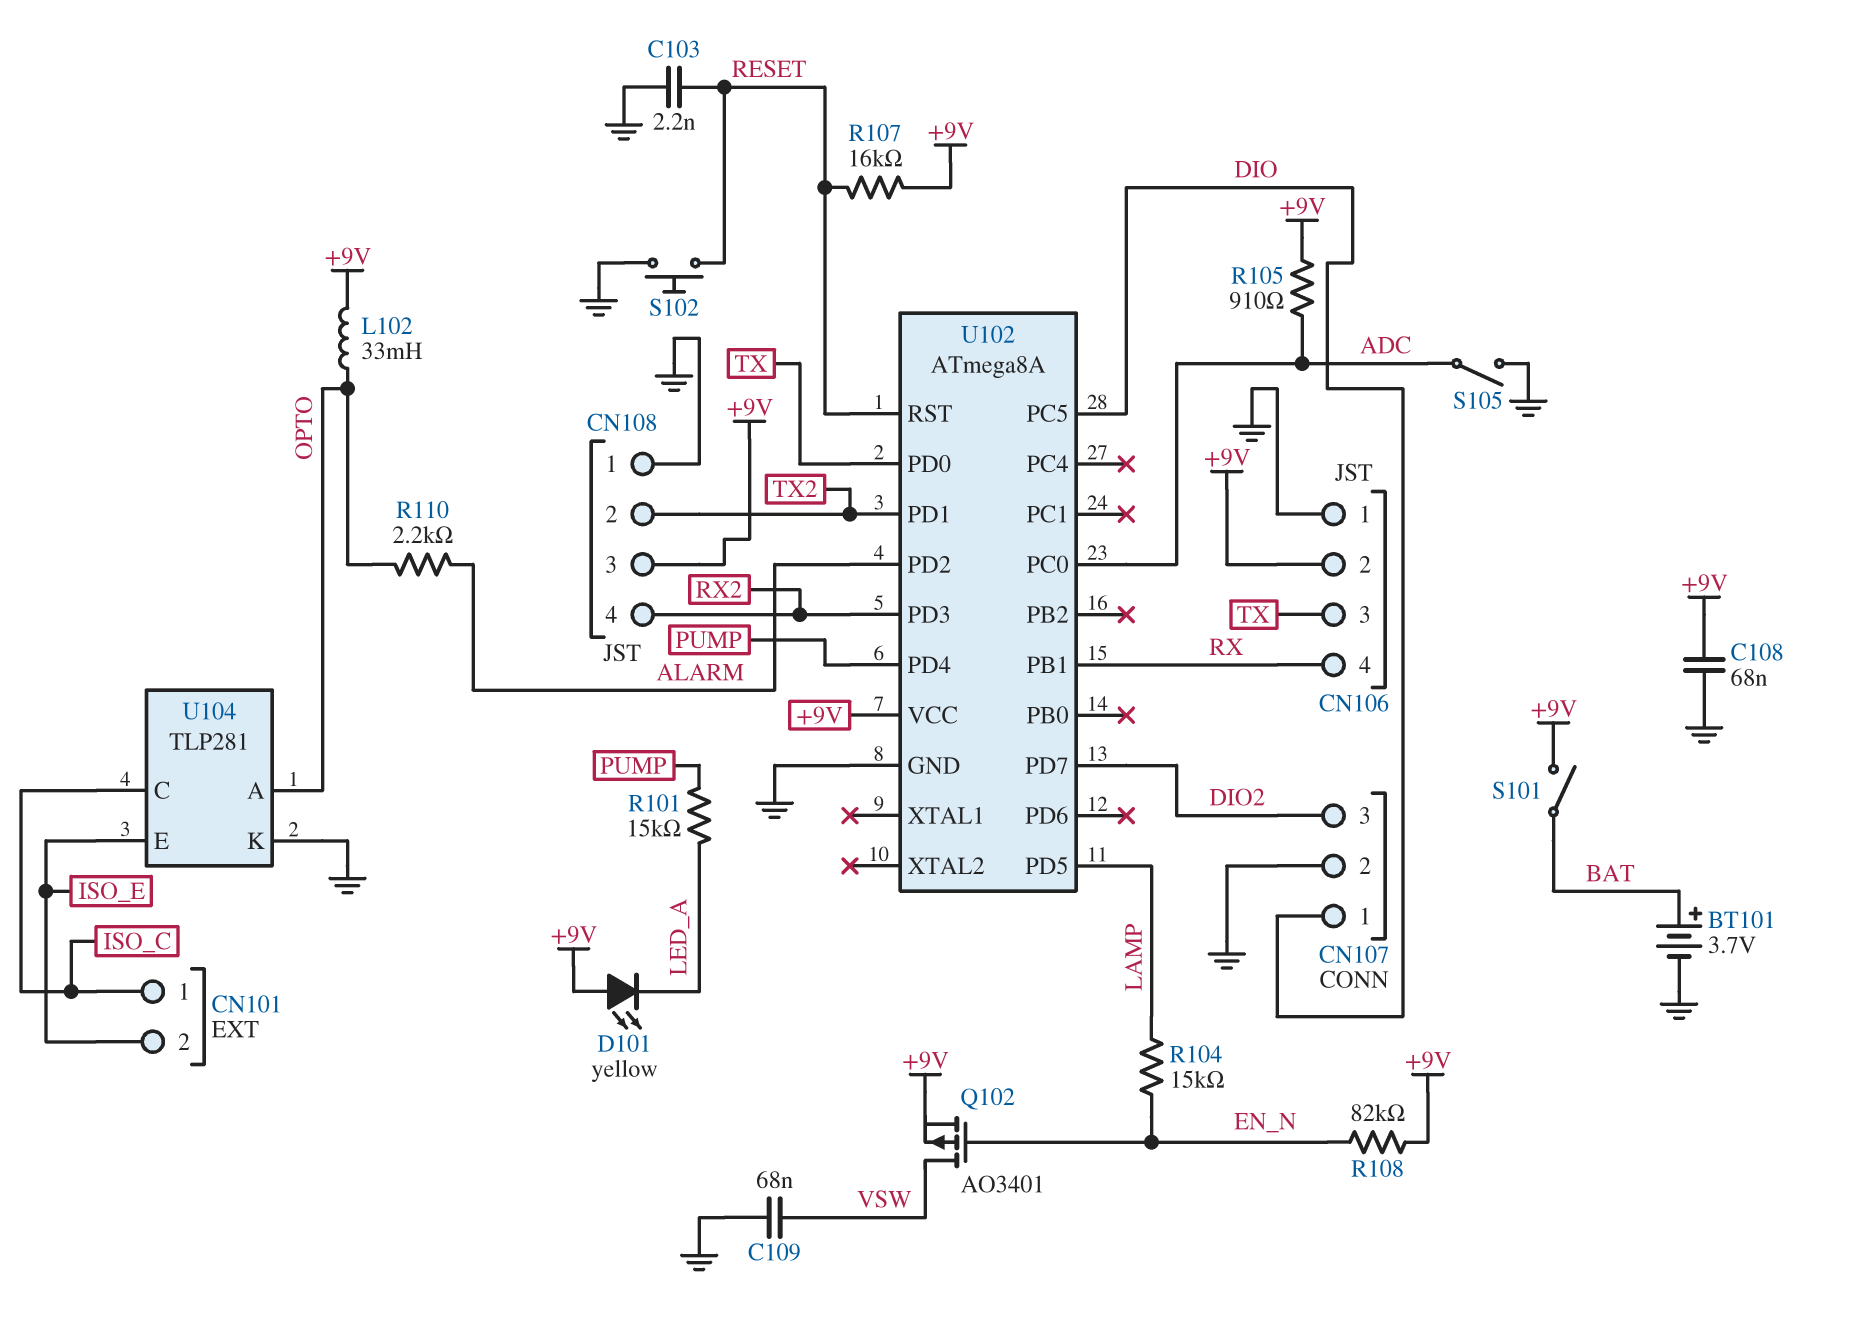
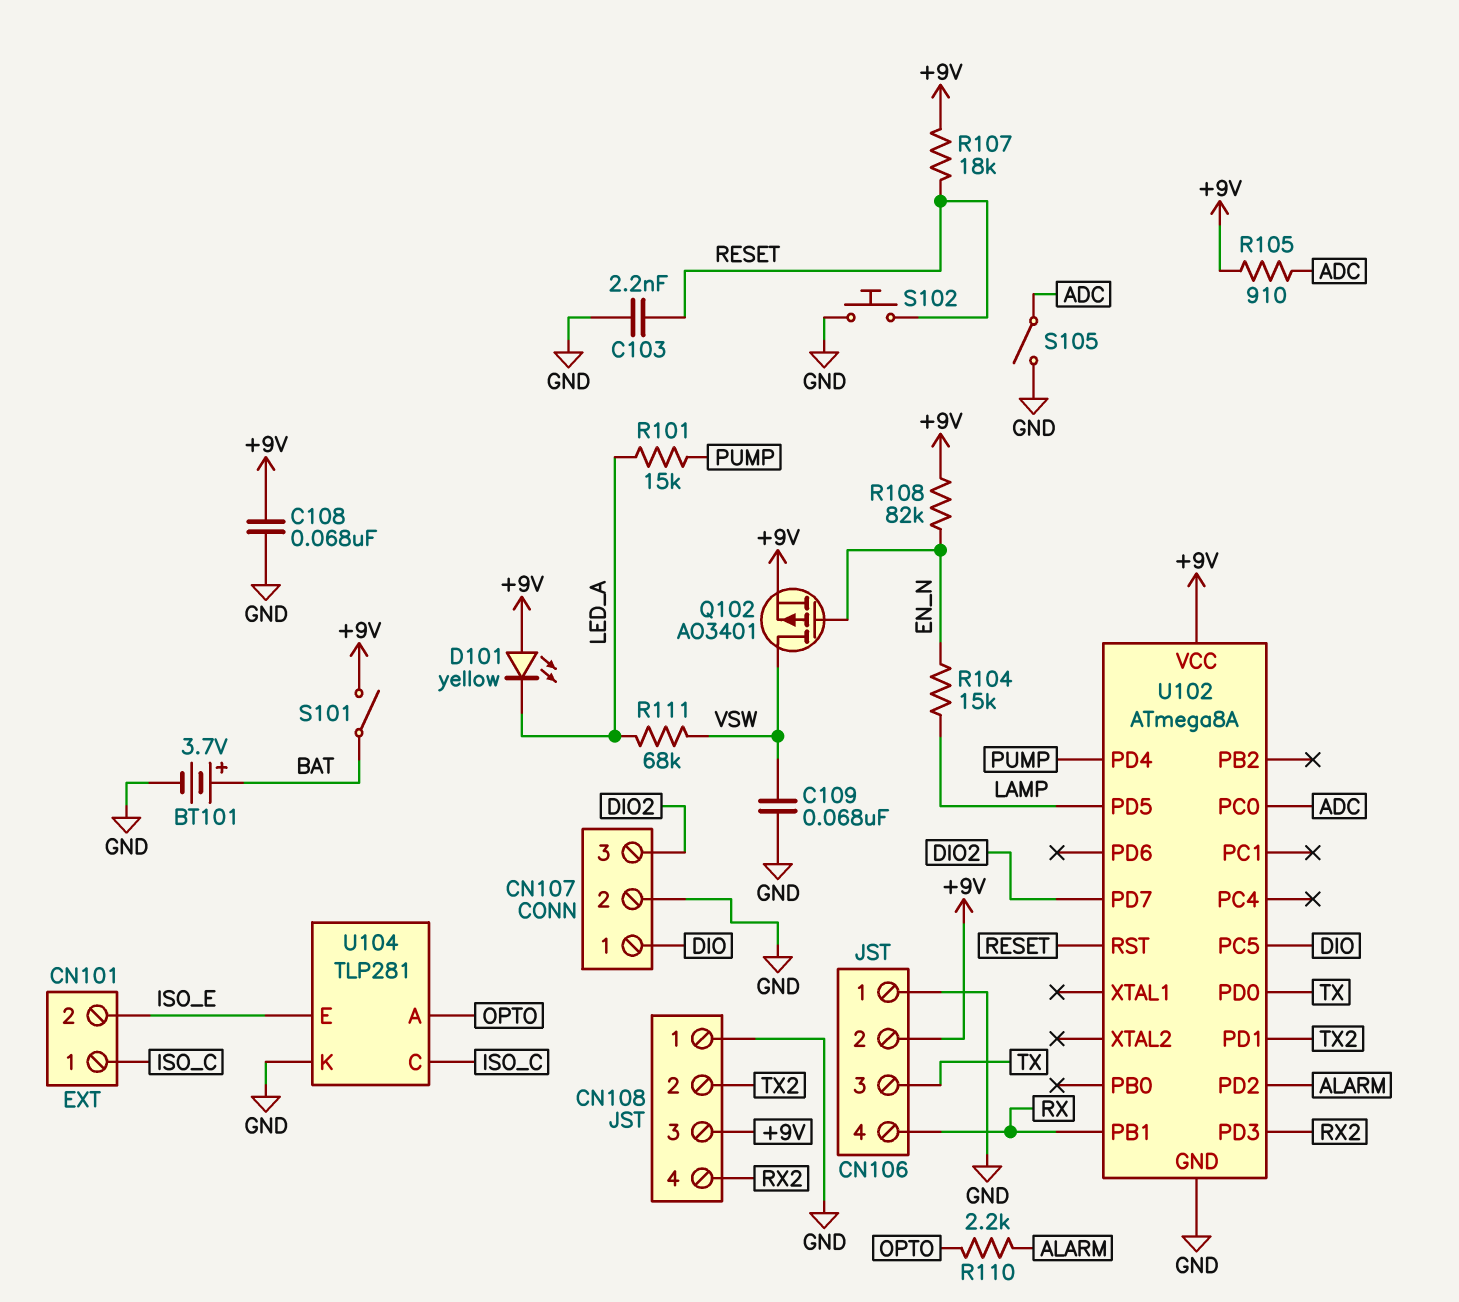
L102: 33mH (+9V, OPTO) -> none
R107: 16k (+9V, RESET) -> 18k (+9V, RESET)
R111: none -> 68k (LED_A, VSW)

